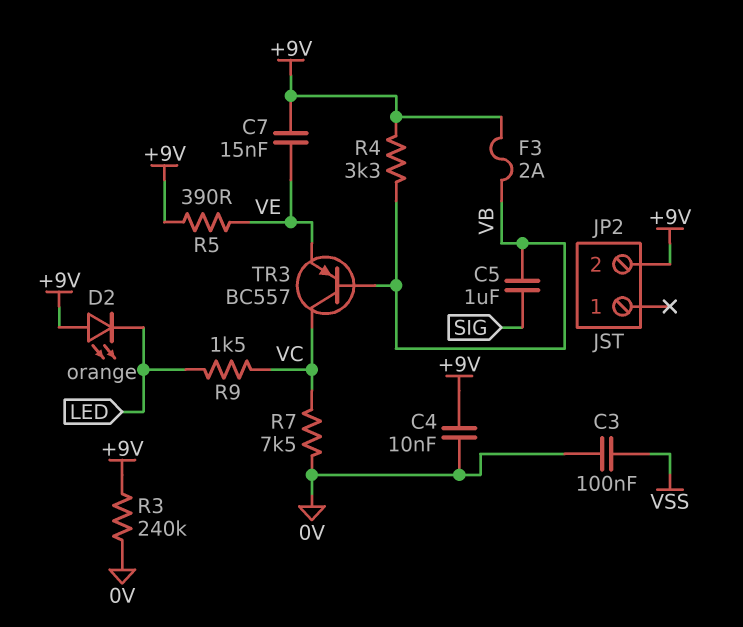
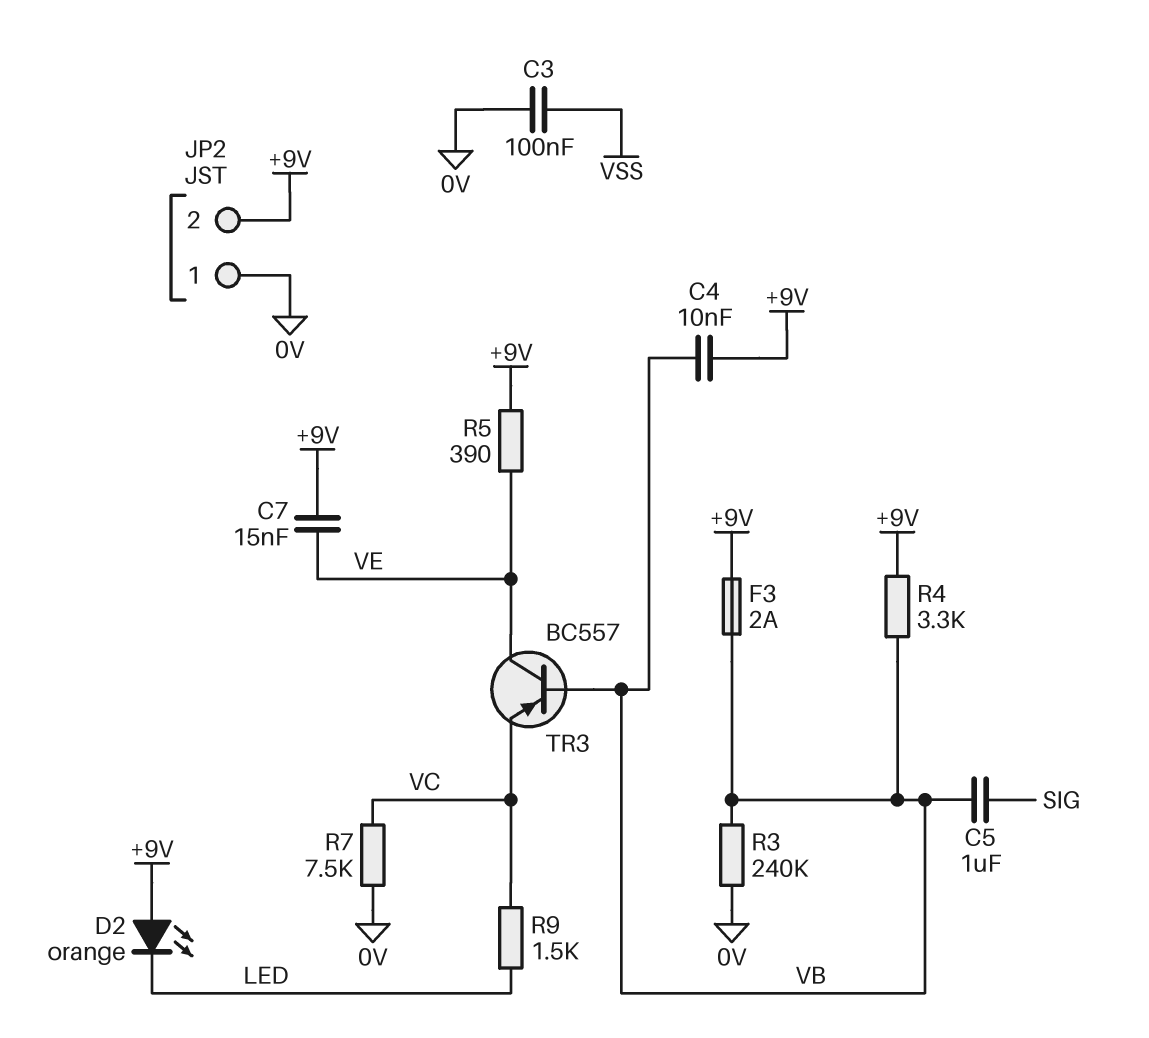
C4: 10nF (+9V, 0V) -> 10nF (+9V, VB)
JP2 pin 1: none -> 0V
R3: 240k (+9V, 0V) -> 240k (0V, VB)
TR3: PNP BC557 (B VB, C VC, E VE) -> PNP BC557 (B VB, C VE, E VC)

